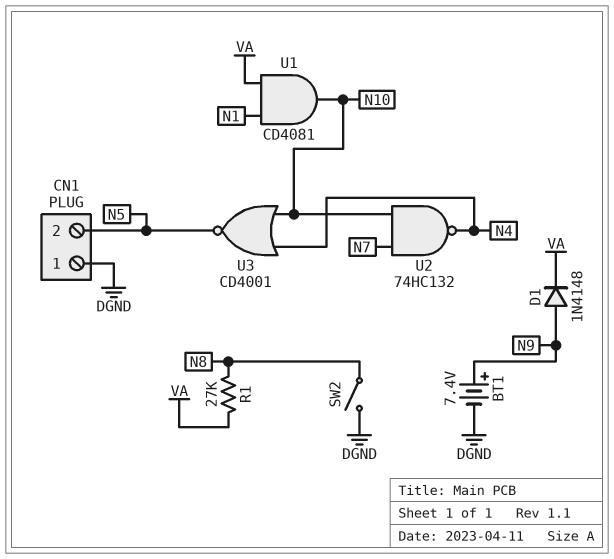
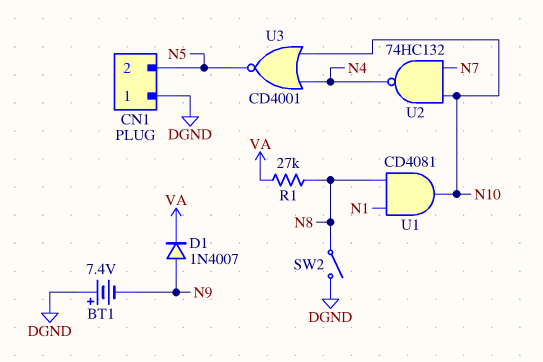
BT1: 7.4V (plus N9, minus DGND) -> 7.4V (plus DGND, minus N9)
D1: diode 1N4148 (A N9, K VA) -> diode 1N4007 (A N9, K VA)
U1: AND CD4081 (in N1, in VA, out N10) -> AND CD4081 (in N1, in N8, out N10)

